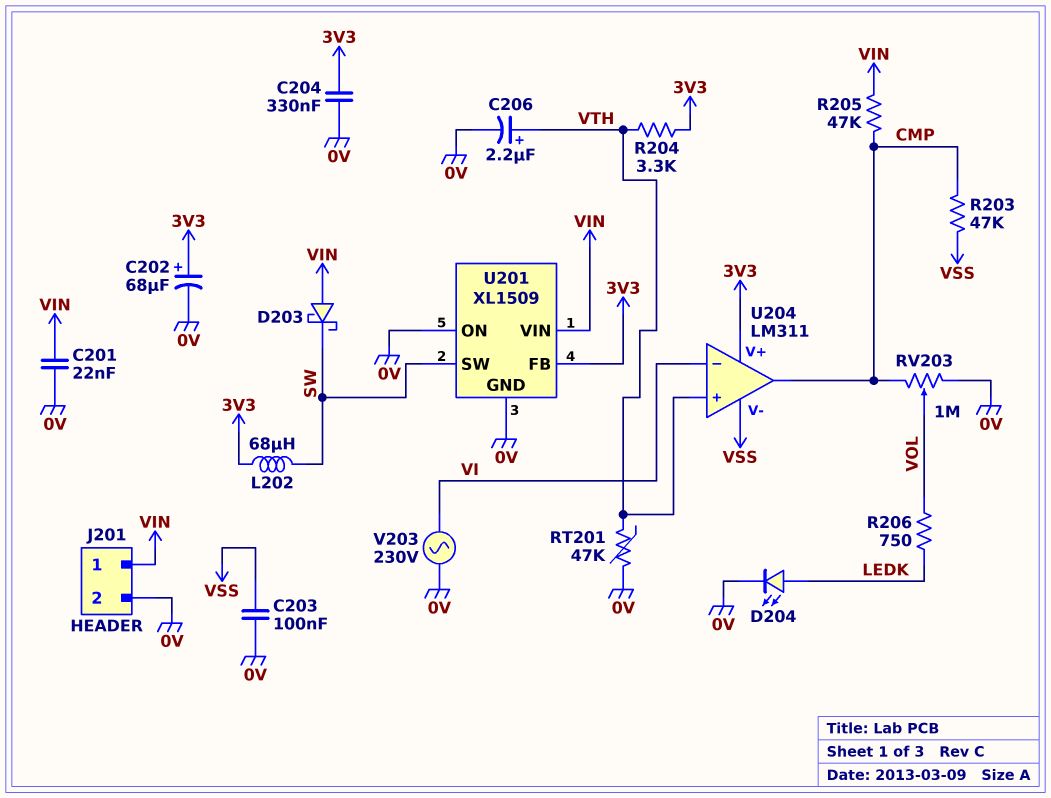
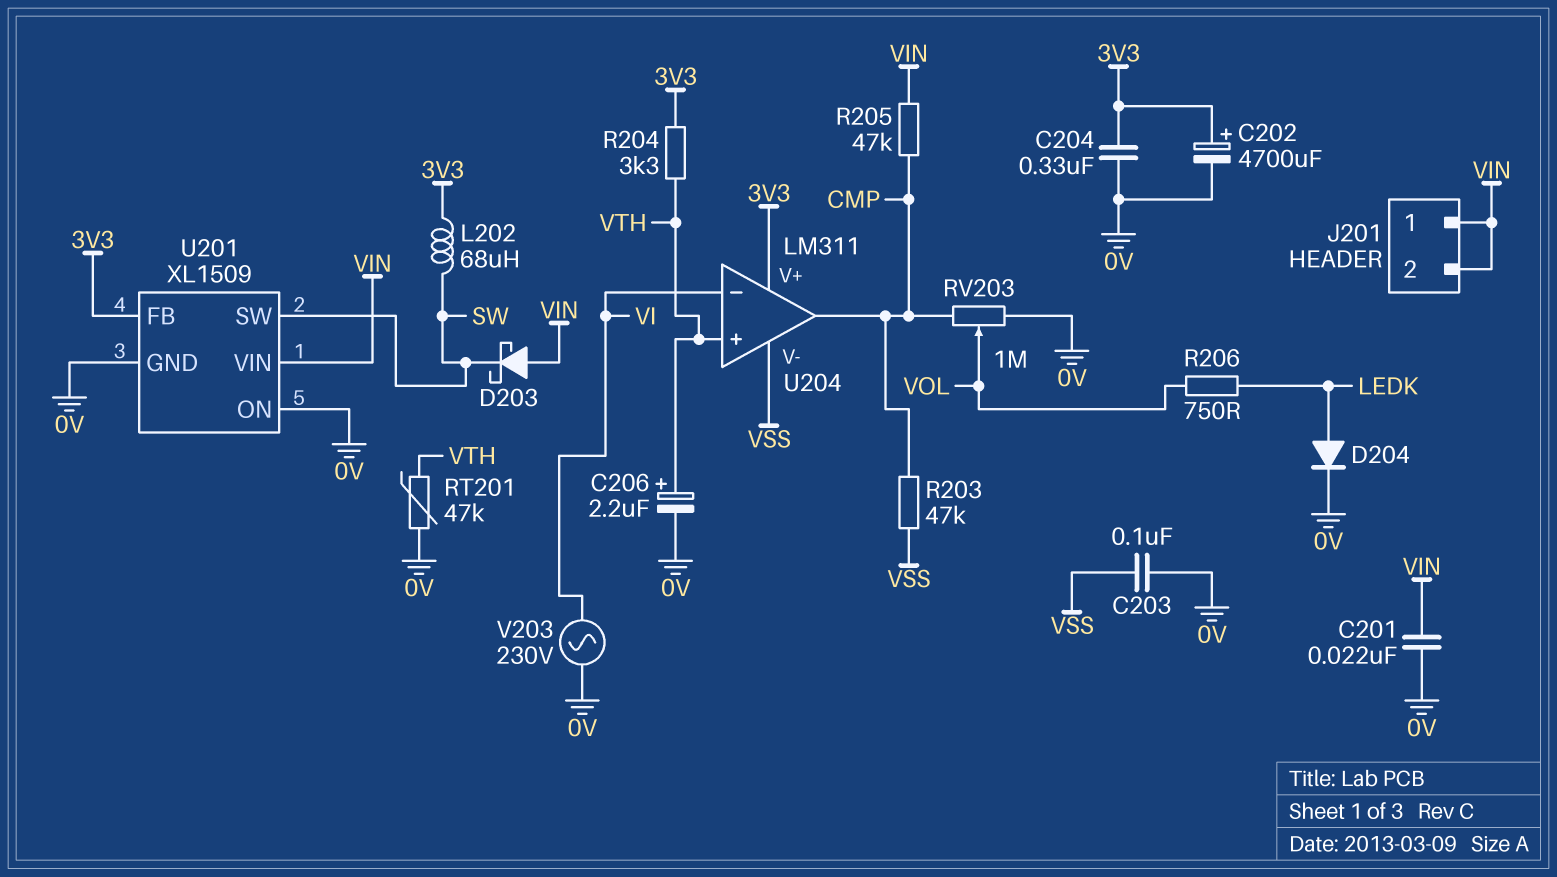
C202: 68uF (plus 3V3, minus 0V) -> 4700uF (plus 3V3, minus 0V)
D204: LED (A LEDK, K 0V) -> diode (A LEDK, K 0V)
J201 pin 2: 0V -> VIN

